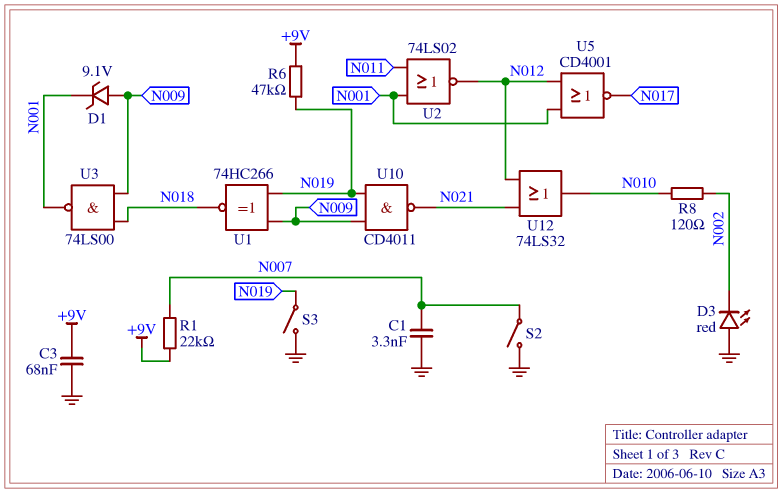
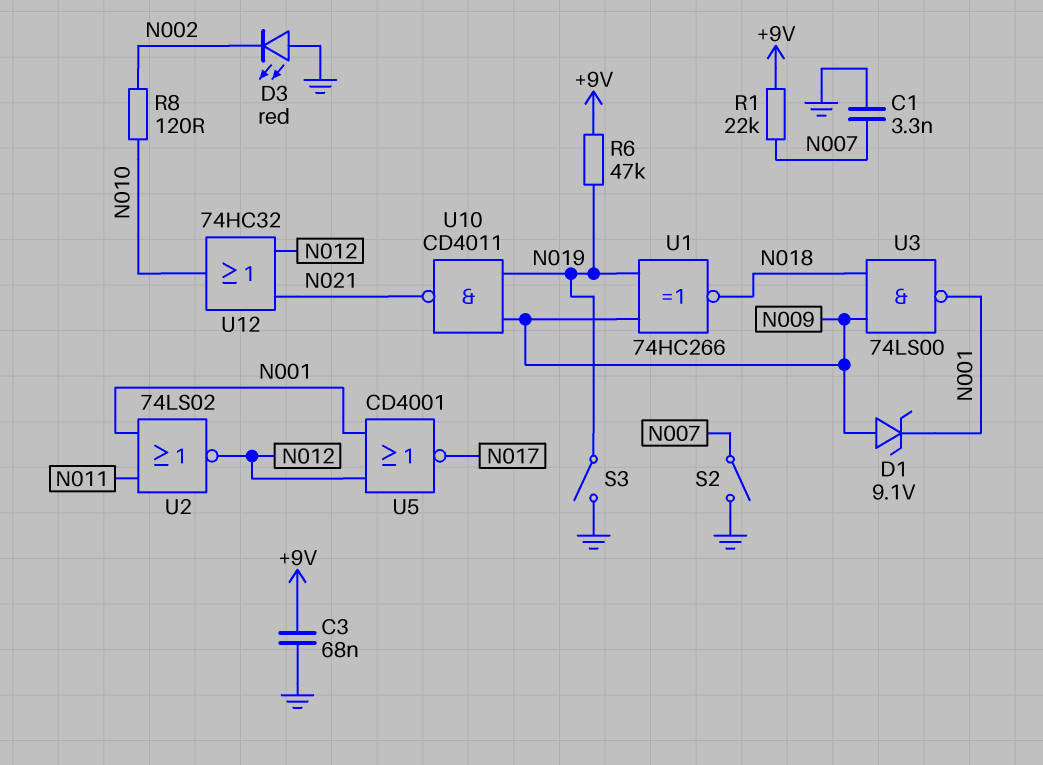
U12: OR 74LS32 (in N012, in N021, out N010) -> OR 74HC32 (in N012, in N021, out N010)

